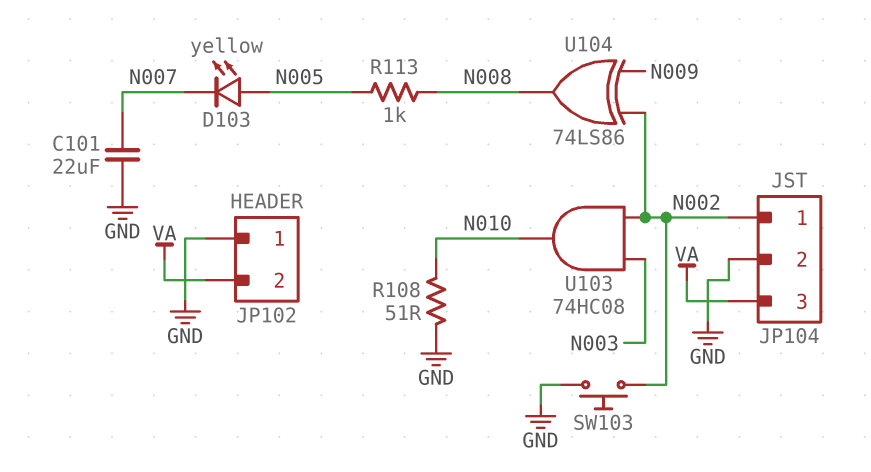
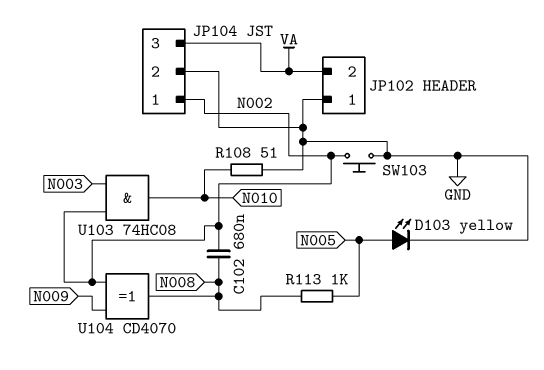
C101: 22uF (GND, N007) -> none
C102: none -> 680nF (N002, N008)
D103: LED yellow (A N005, K N007) -> LED yellow (A N005, K GND)
U104: XOR 74LS86 (in N002, in N009, out N008) -> XOR CD4070 (in N002, in N009, out N008)

